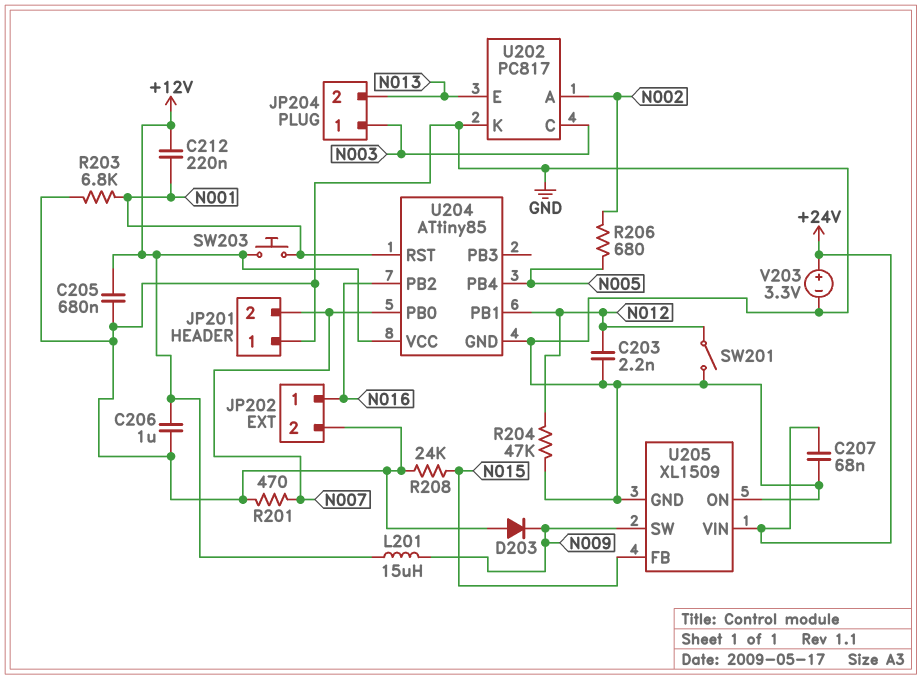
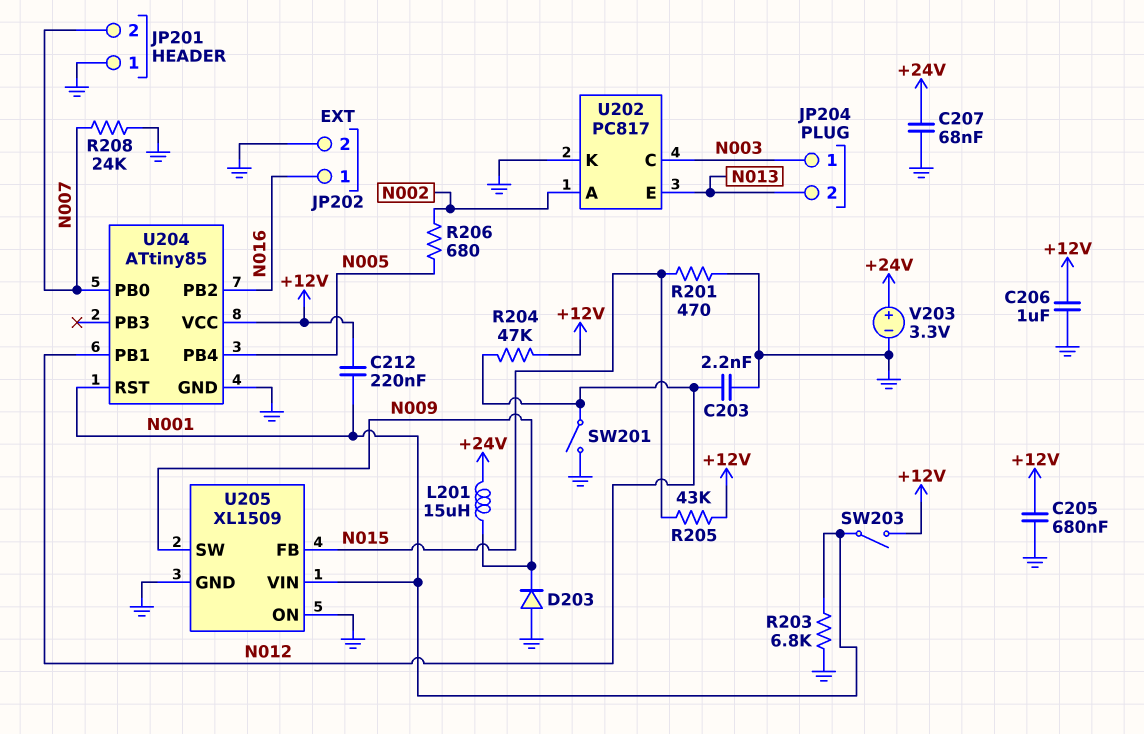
L201: 15uH (+12V, N009) -> 15uH (+24V, N009)
R201: 470 (GND, N007) -> 470 (GND, N015)
R204: 47k (GND, N012) -> 47k (+12V, N012)
R205: none -> 43k (+12V, N015)
R208: 24k (GND, N015) -> 24k (GND, N007)
SW203: button (+12V, N001) -> switch (+12V, N001)
U205 pin VIN: +24V -> N001

